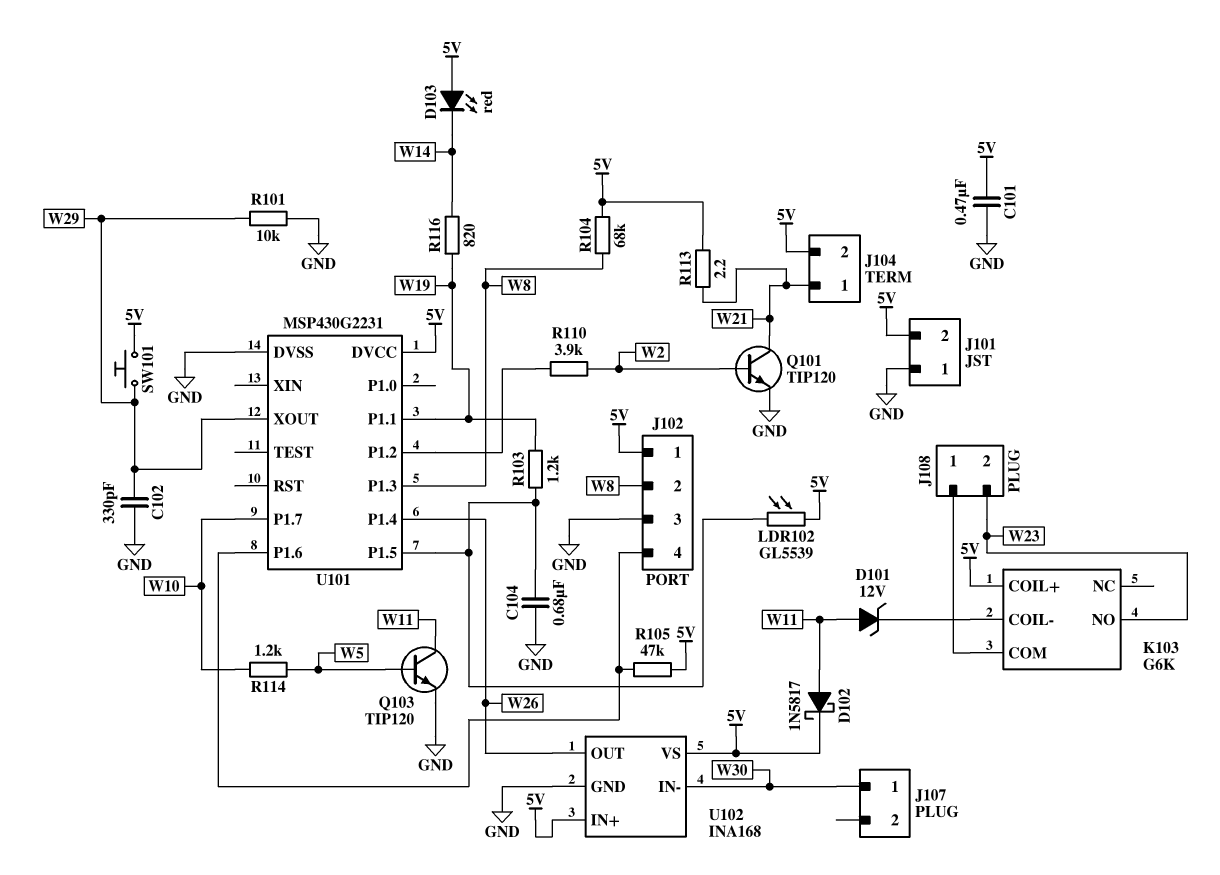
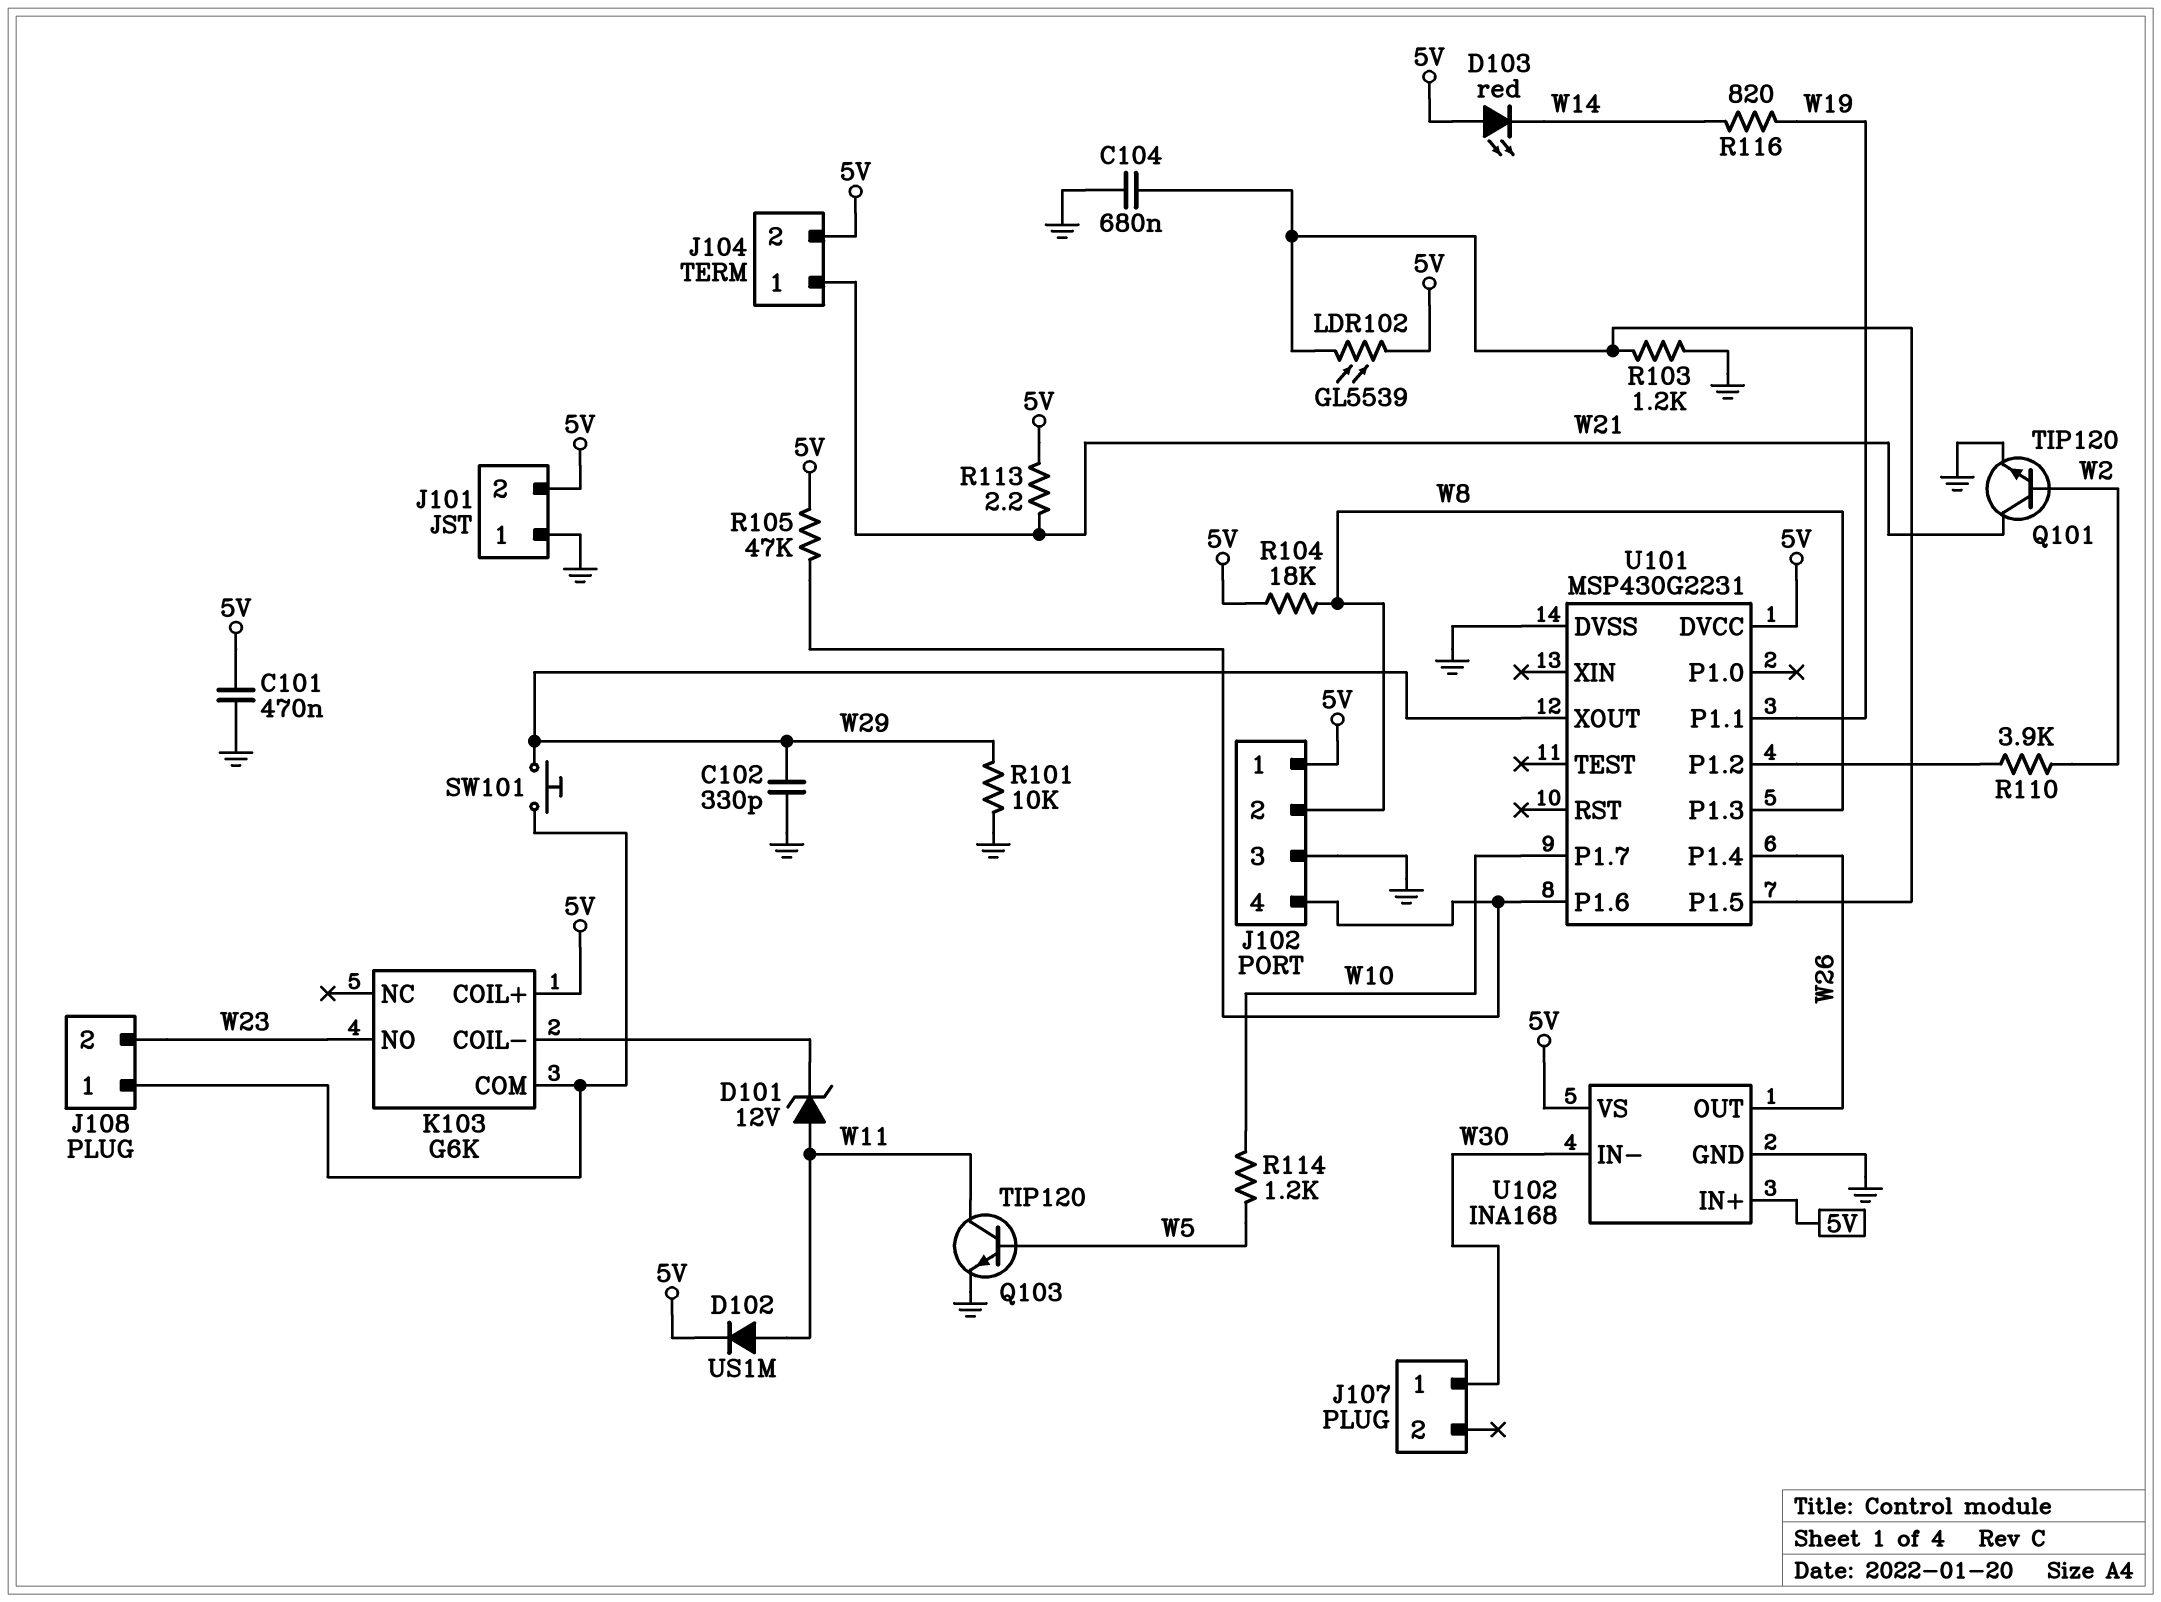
D102: schottky 1N5817 (A W11, K 5V) -> diode US1M (A W11, K 5V)
R103: 1.2k (U101/P1.5, W19) -> 1.2k (GND, U101/P1.5)
R104: 68k (5V, W8) -> 18k (5V, W8)
SW101: button (5V, W29) -> button (J108/1, W29)

